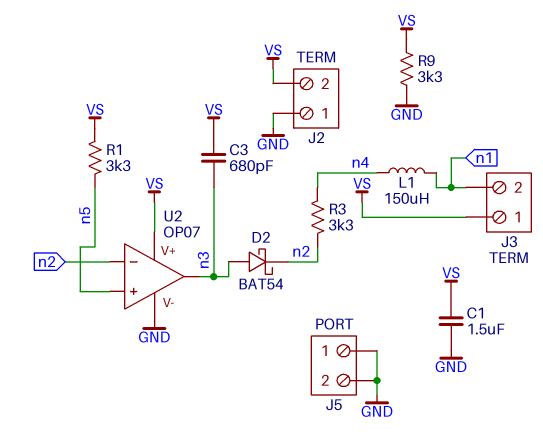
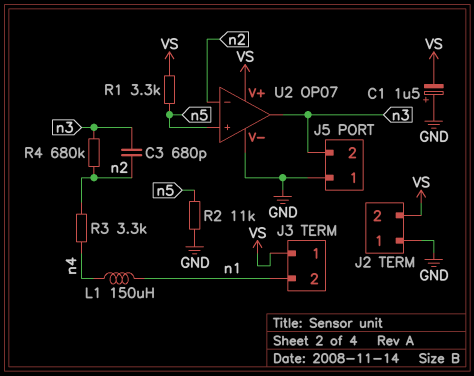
C1: 1.5uF (GND, VS) -> 1.5uF (plus GND, minus VS)
C3: 680pF (VS, n3) -> 680pF (n2, n3)
D2: schottky BAT54 (A n3, K n2) -> none
J5 pin 2: GND -> n3
R2: none -> 11k (GND, n5)
R4: none -> 680k (n2, n3)
R9: 3.3k (GND, VS) -> none

